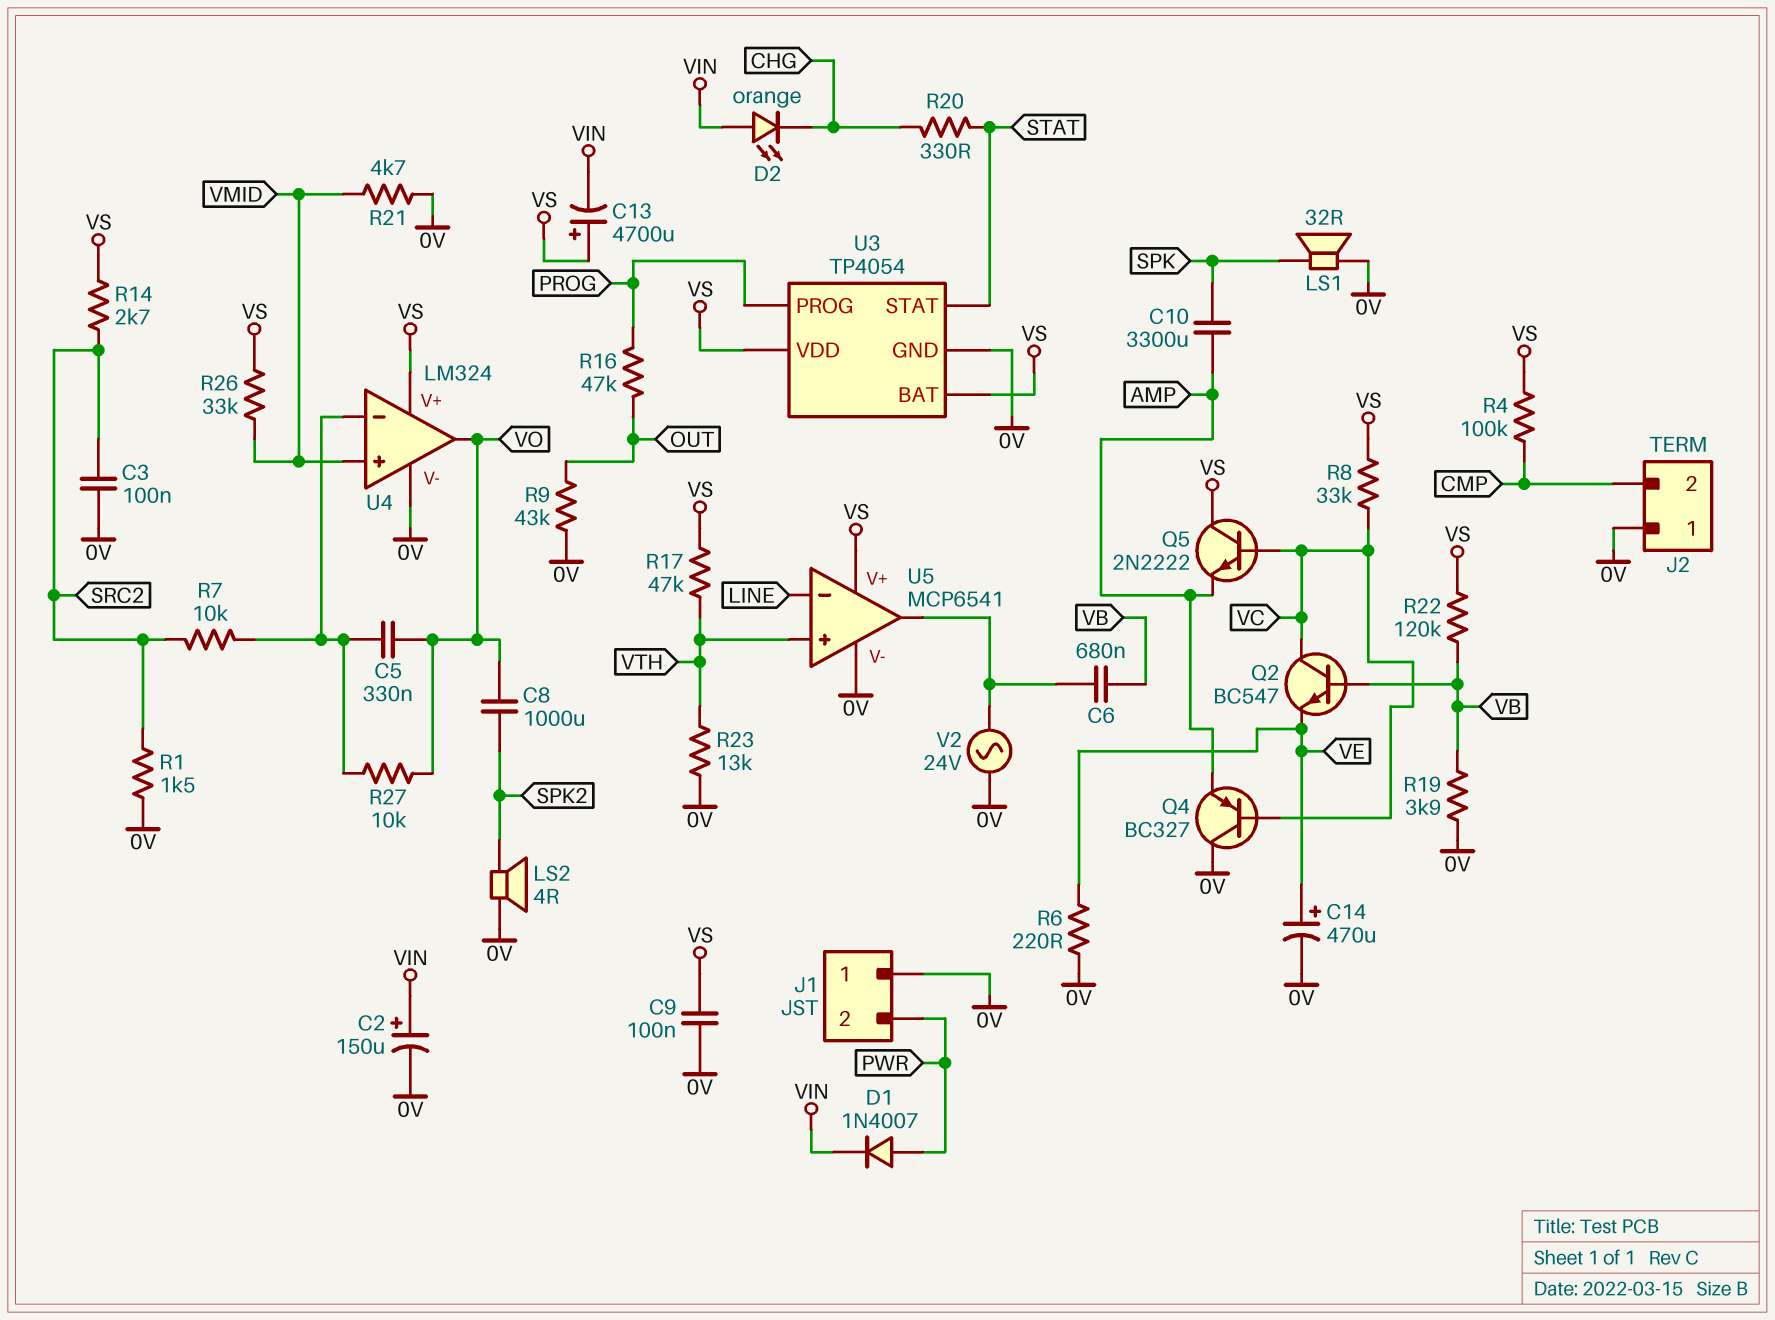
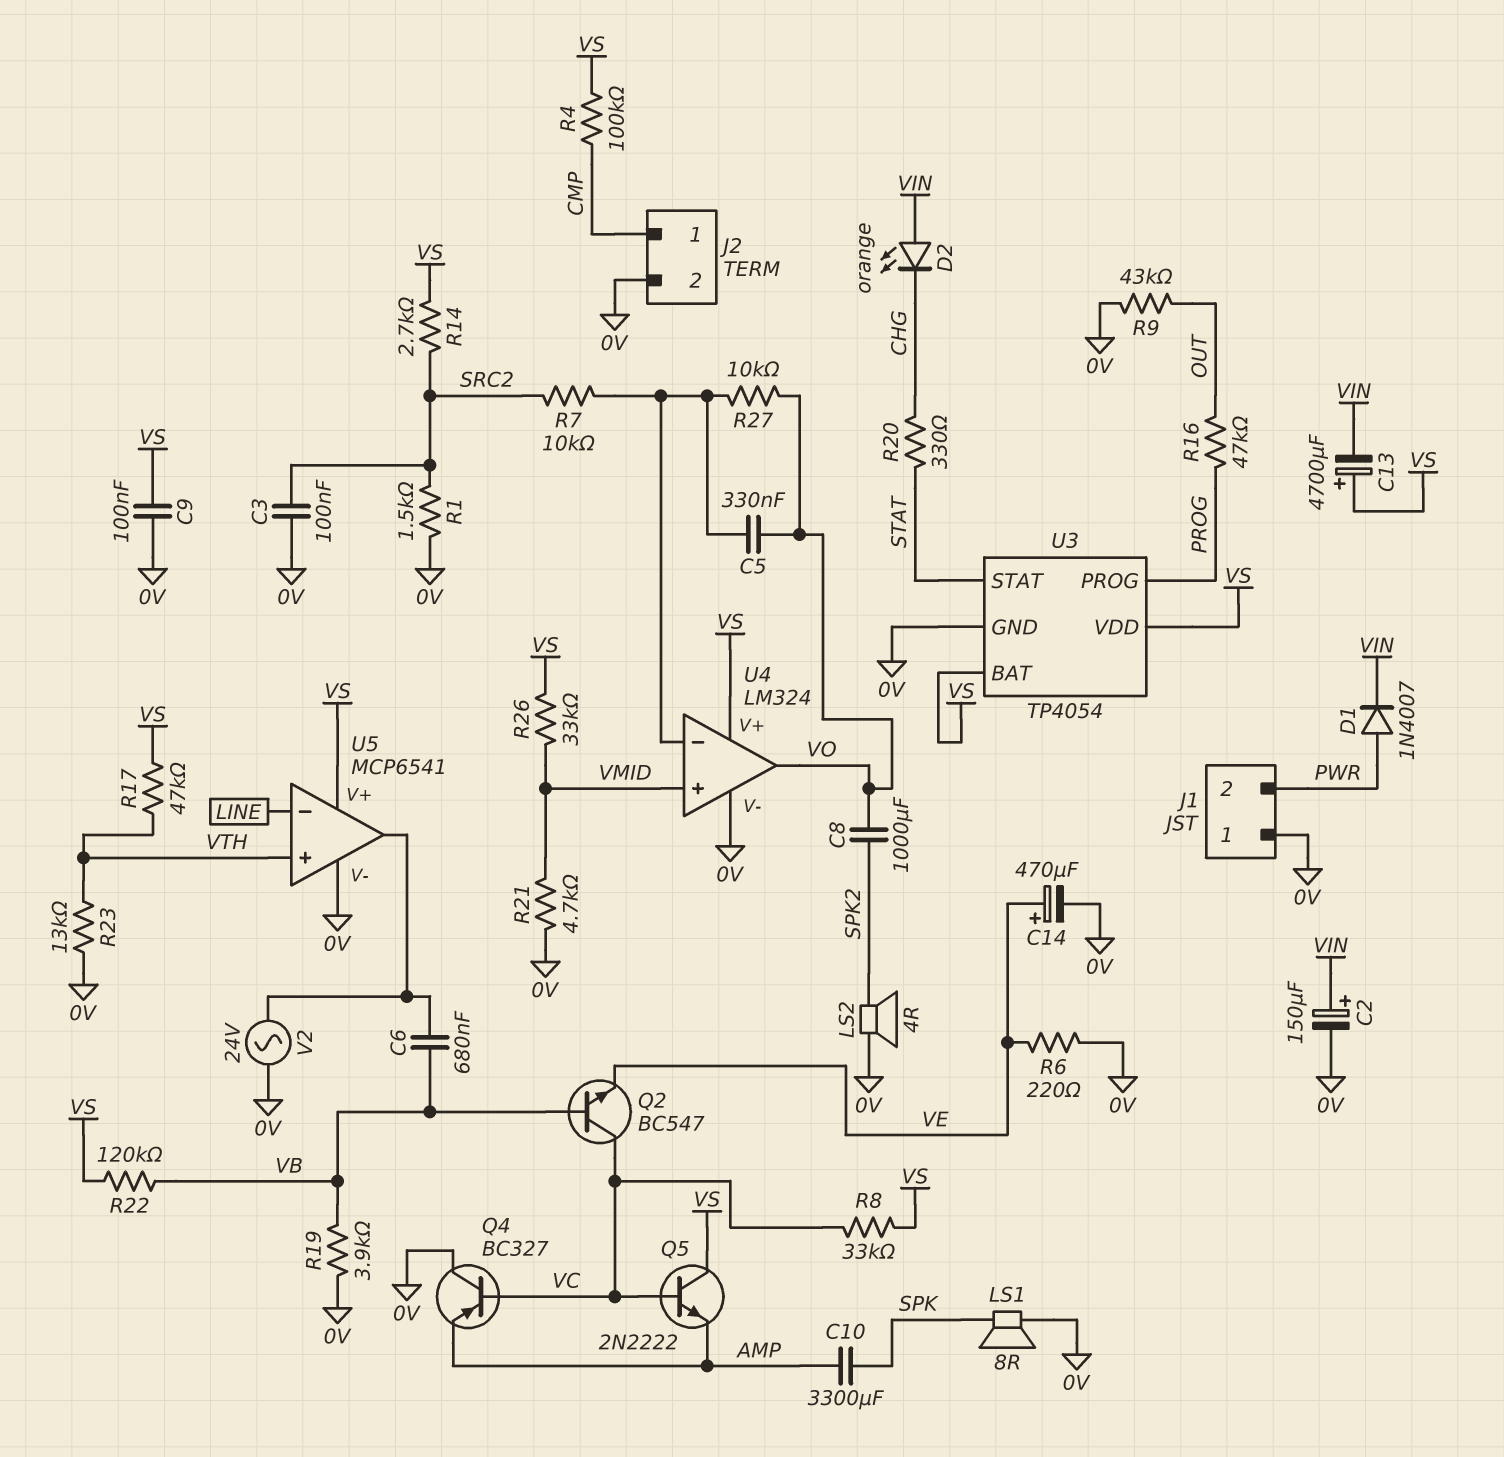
J2 pin 1: 0V -> CMP
J2 pin 2: CMP -> 0V
LS1: speaker 32R (0V, SPK) -> speaker 8R (0V, SPK)

